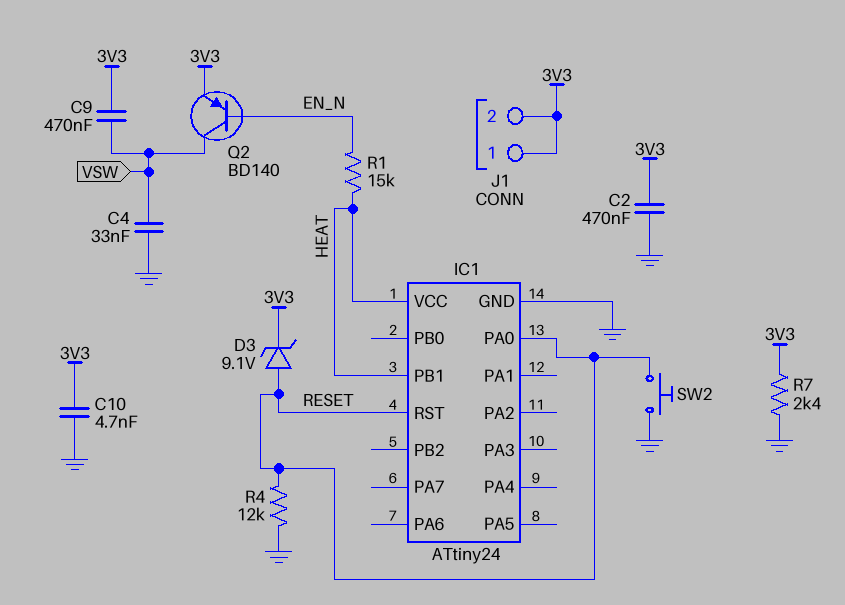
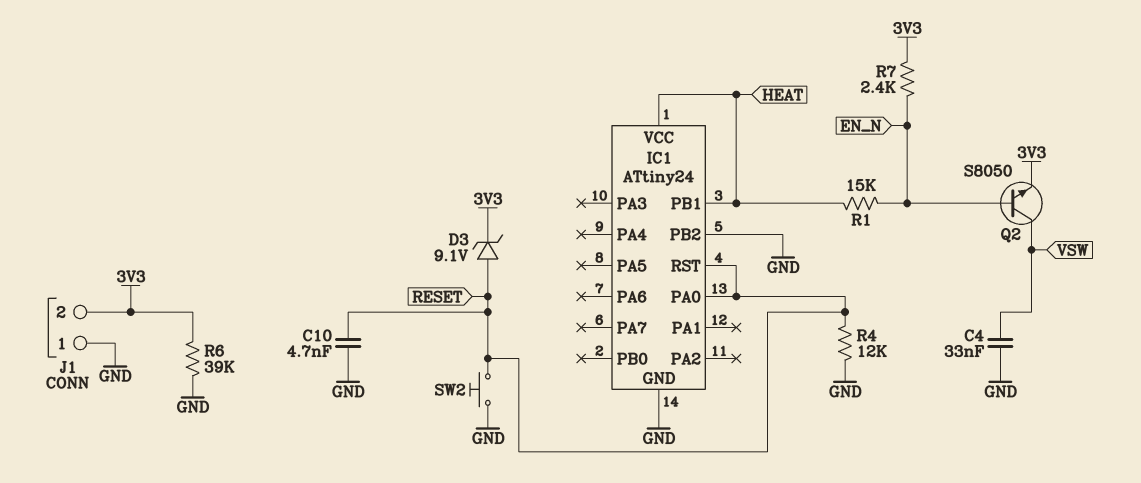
C2: 470nF (3V3, GND) -> none
C9: 470nF (3V3, VSW) -> none
C10: 4.7nF (3V3, GND) -> 4.7nF (GND, RESET)
IC1 pin PB2: none -> GND
J1 pin 1: 3V3 -> GND
Q2: PNP BD140 (B EN_N, C VSW, E 3V3) -> NPN S8050 (B EN_N, C VSW, E 3V3)
R6: none -> 39k (3V3, GND)
R7: 2.4k (3V3, GND) -> 2.4k (3V3, EN_N)

